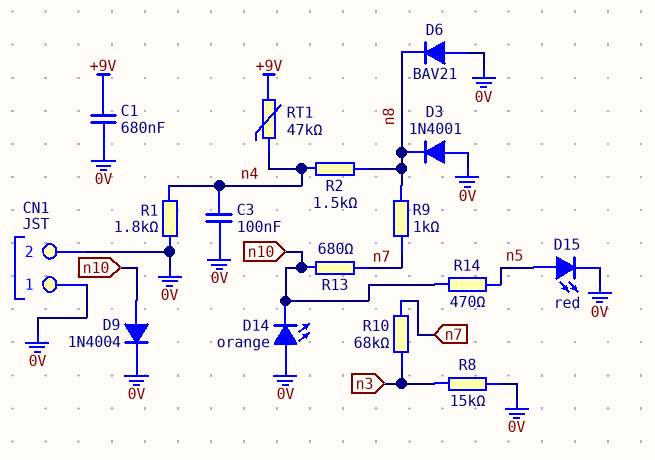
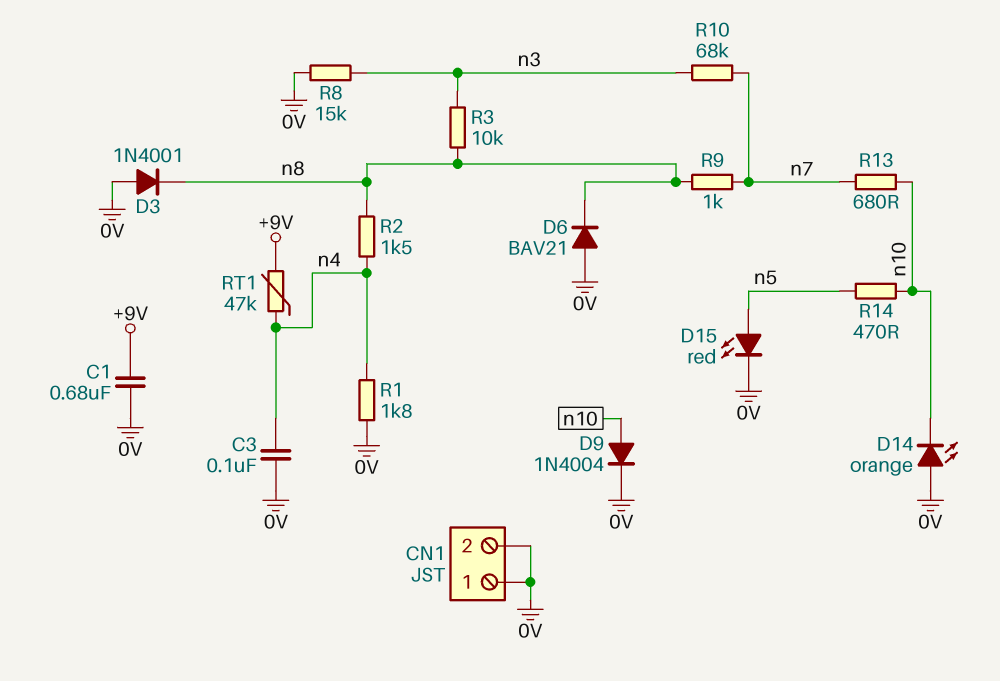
R3: none -> 10k (n3, n8)

